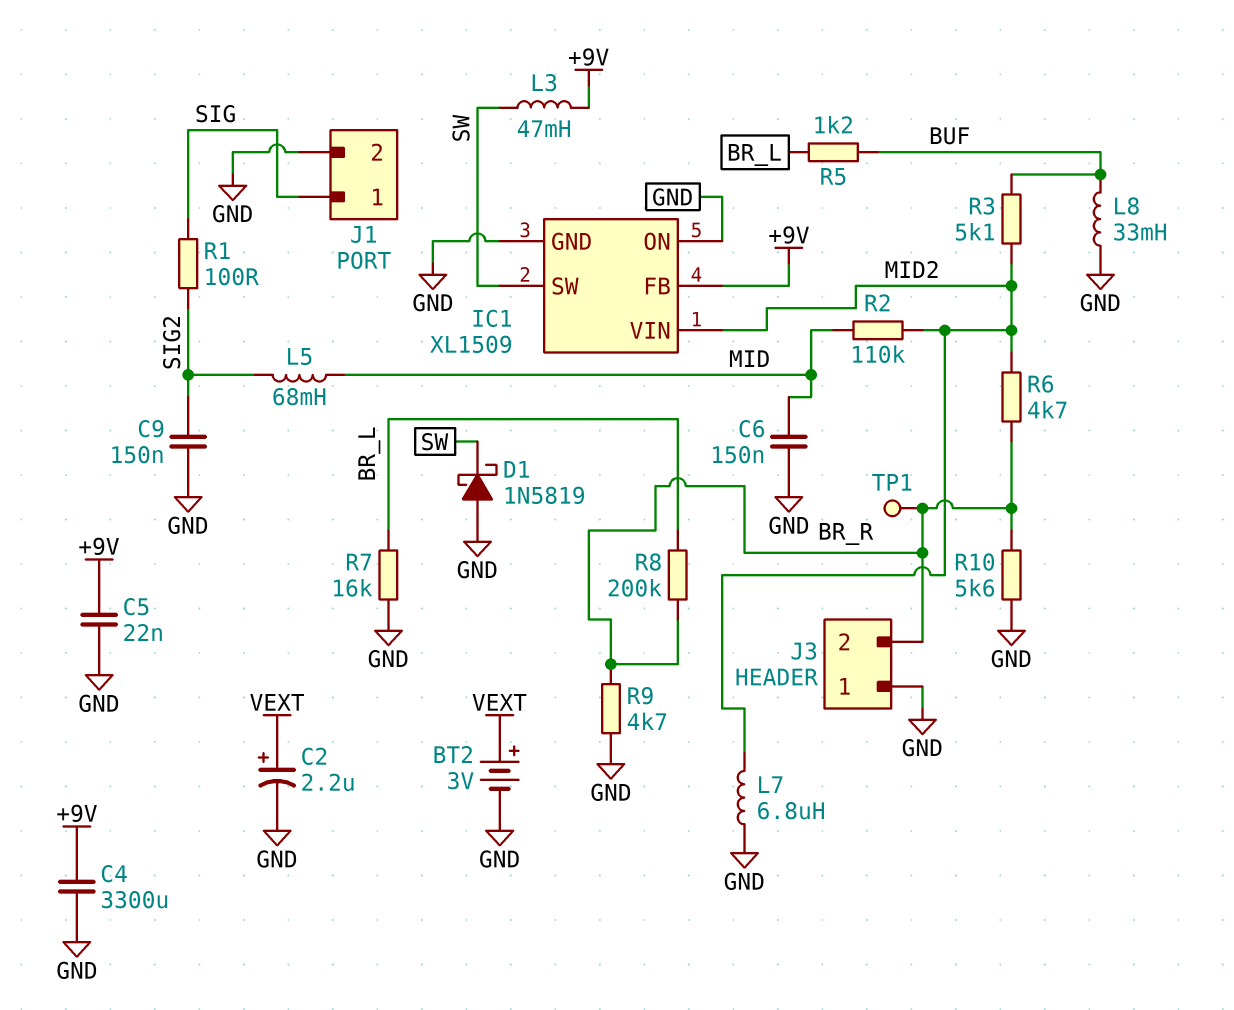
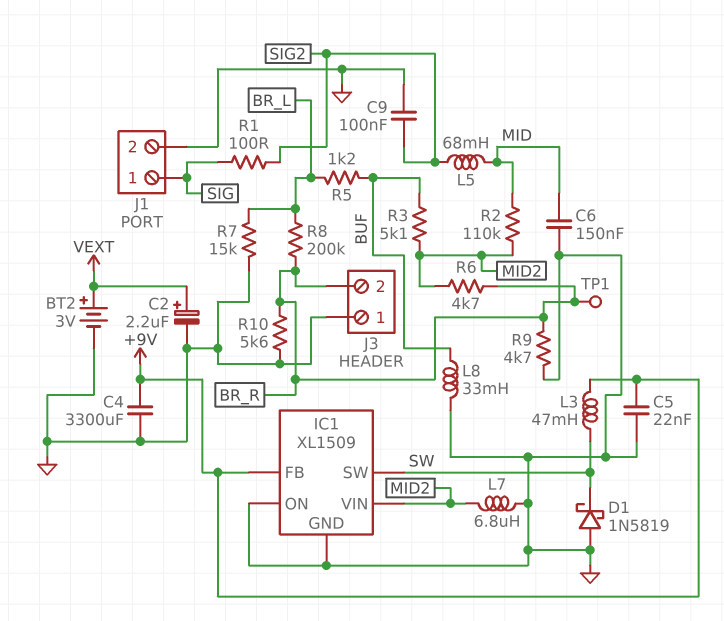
C9: 150nF (GND, SIG2) -> 100nF (GND, SIG2)
R7: 16k (BR_L, GND) -> 15k (BR_L, GND)

